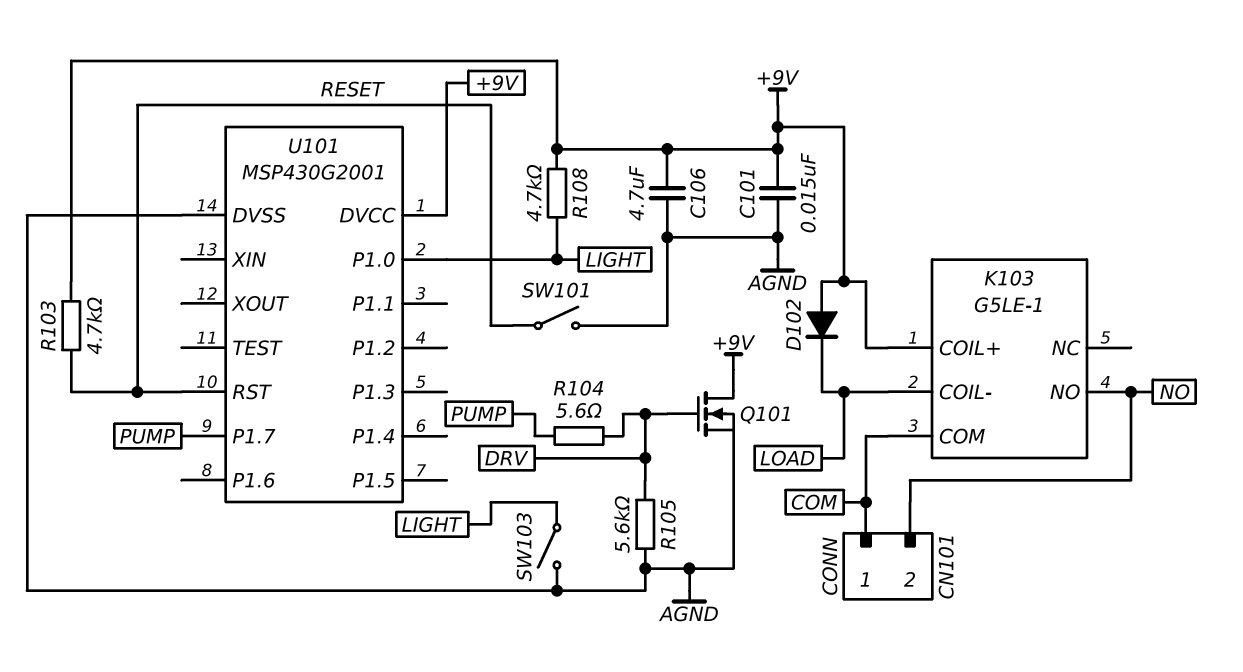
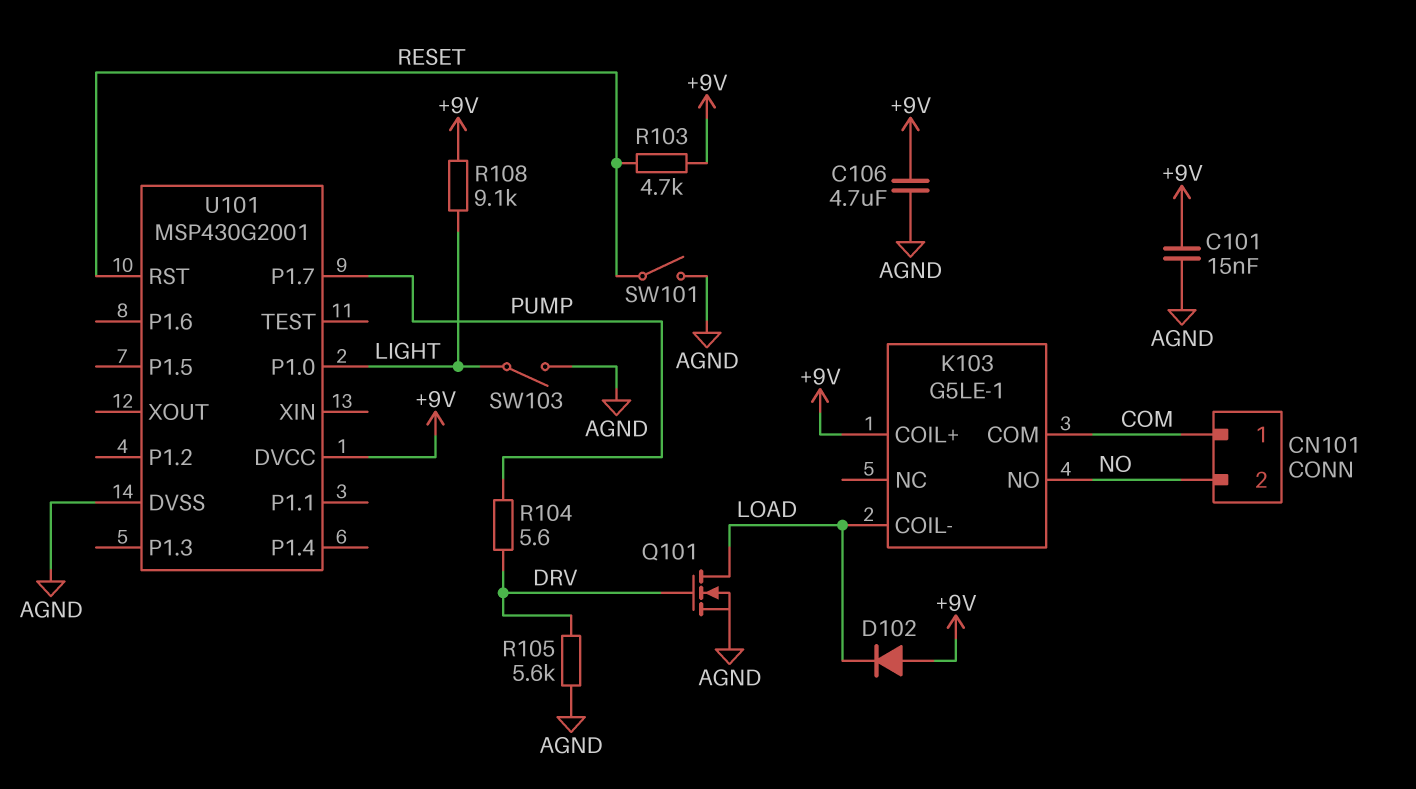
Q101: NMOS (G DRV, D +9V, S AGND) -> NMOS (G DRV, D LOAD, S AGND)
R108: 4.7k (+9V, LIGHT) -> 9.1k (+9V, LIGHT)

